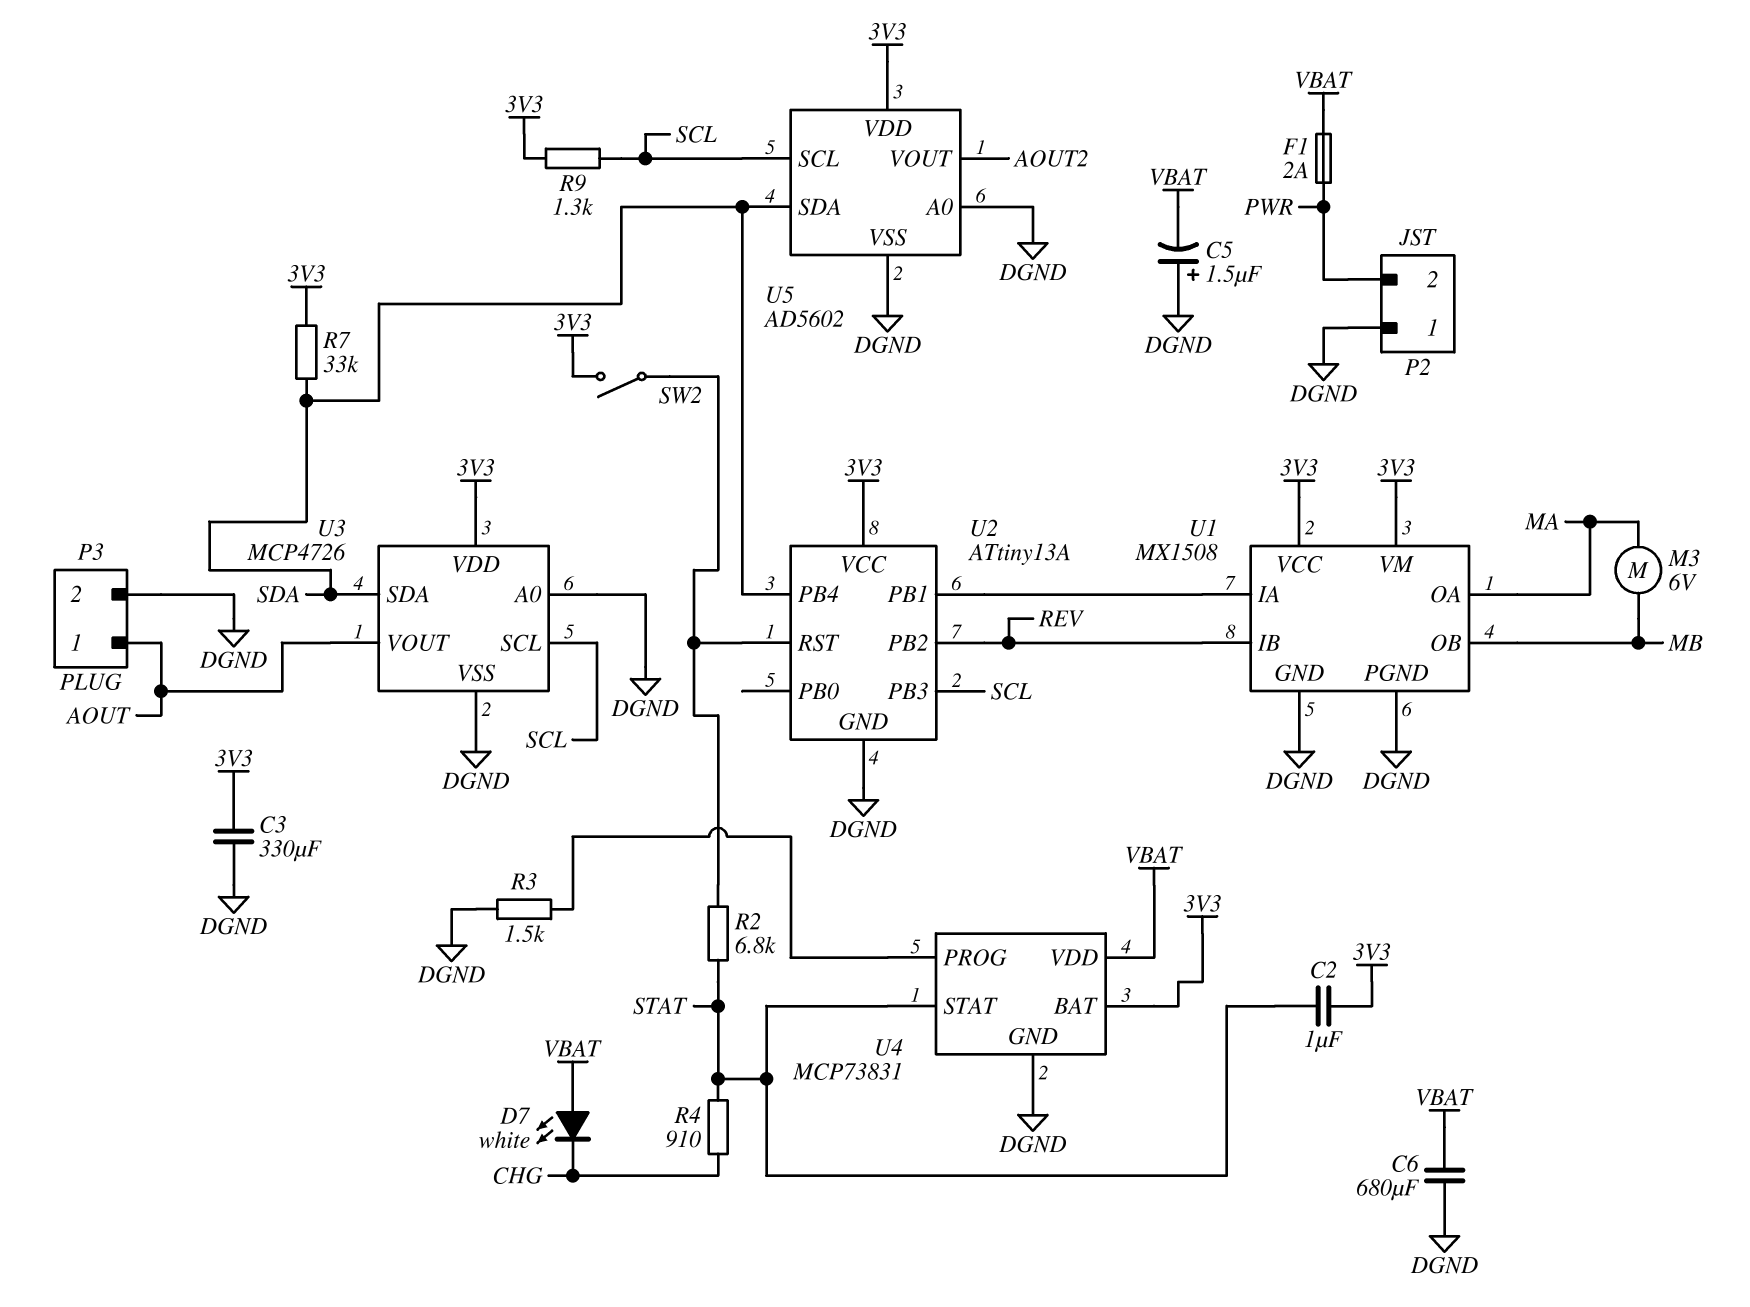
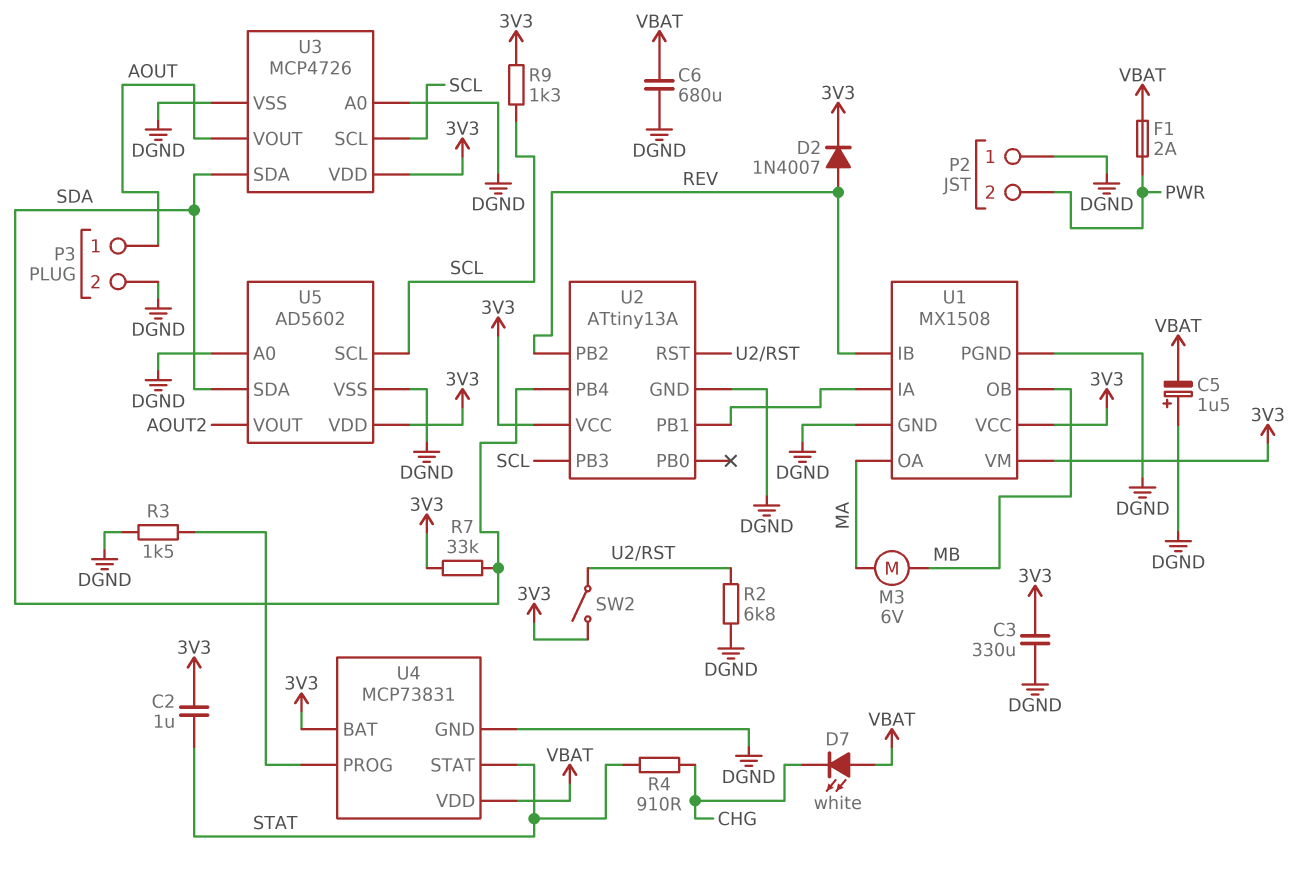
D2: none -> diode 1N4007 (A REV, K 3V3)
R2: 6.8k (STAT, U2/RST) -> 6.8k (DGND, U2/RST)

